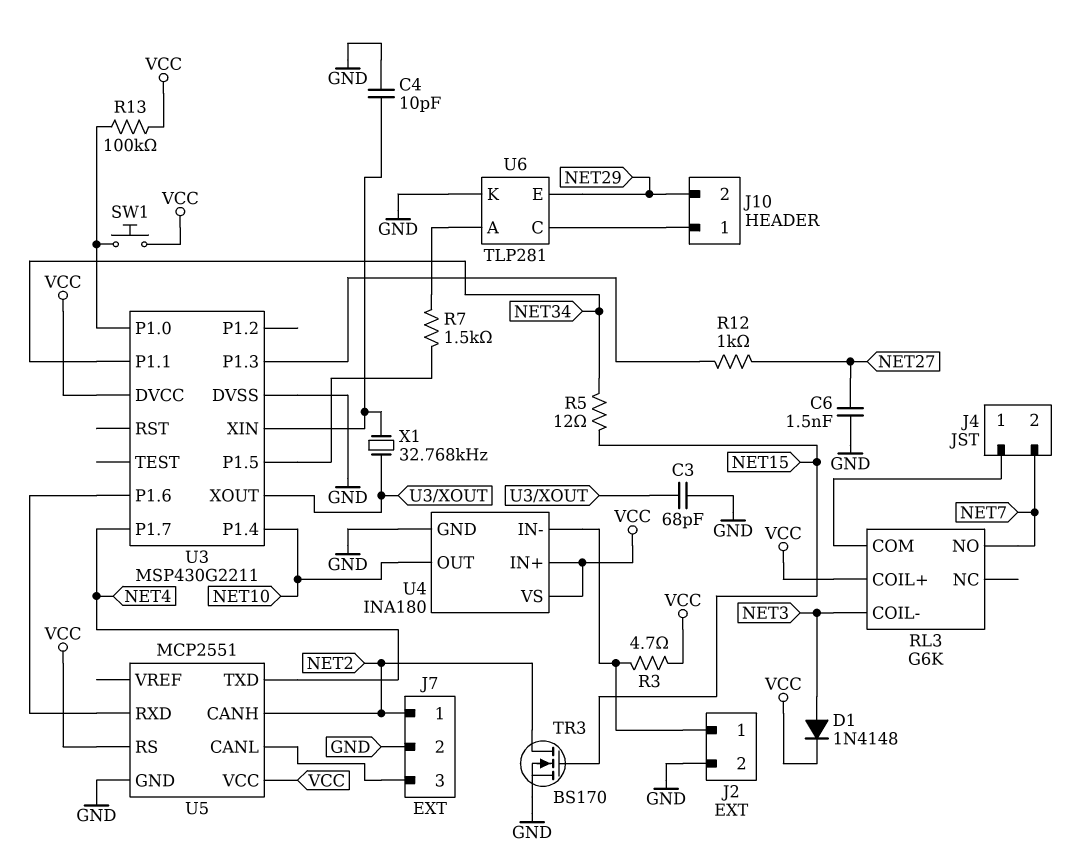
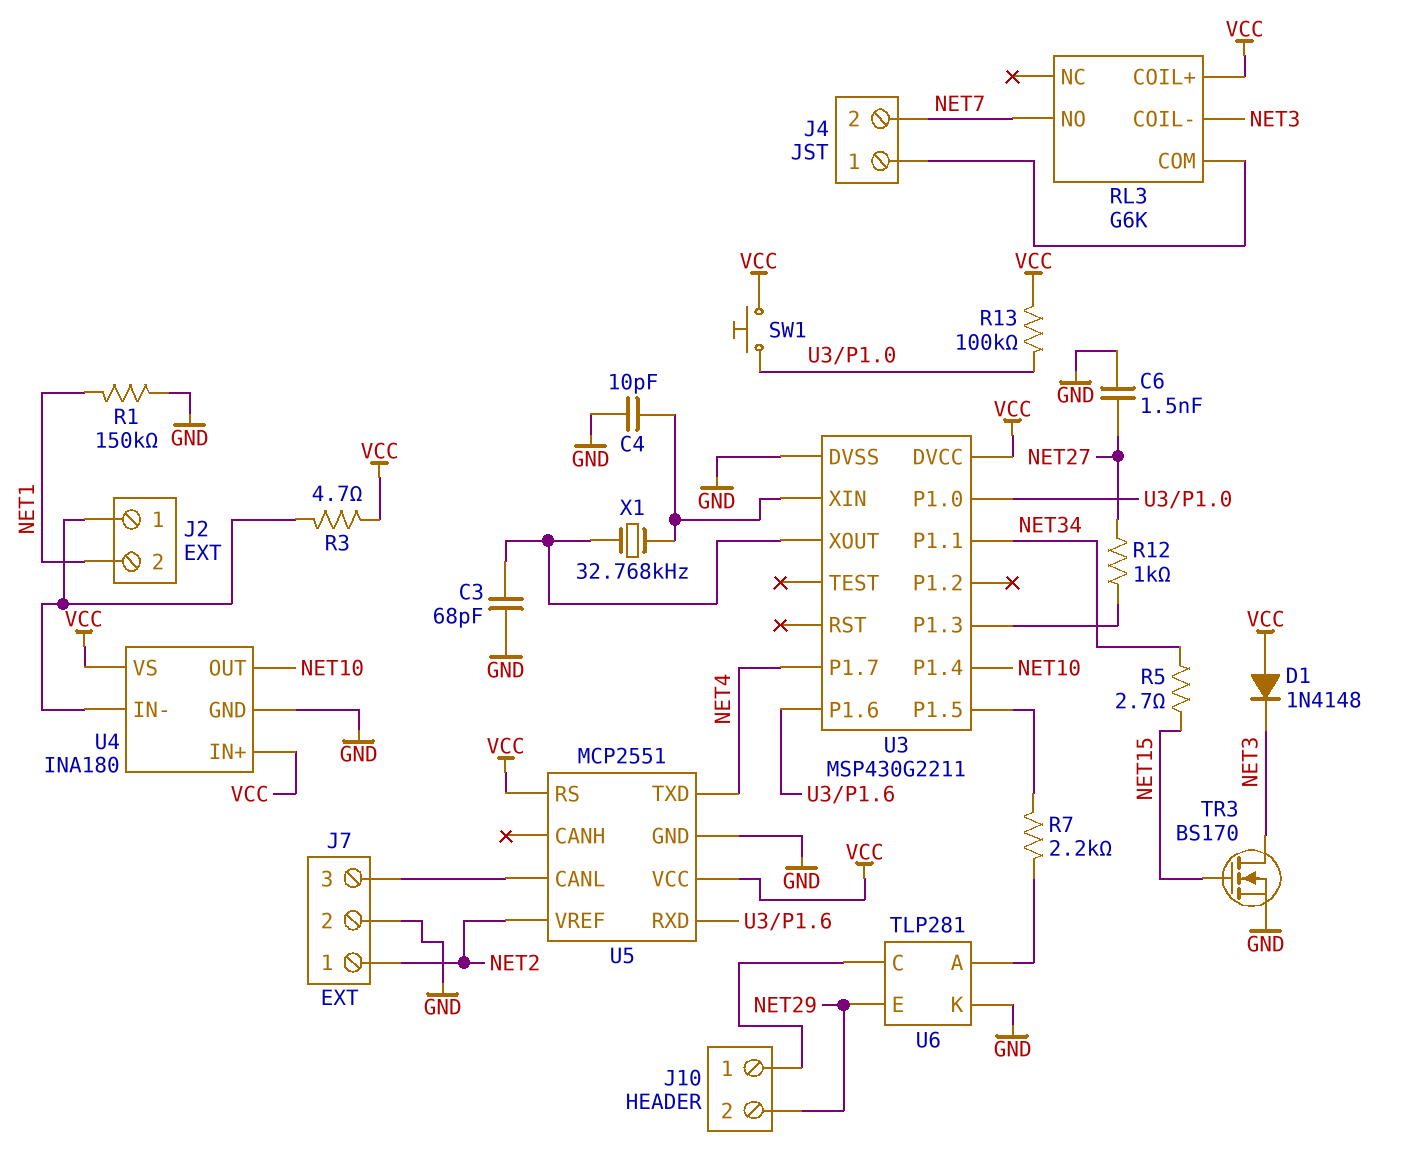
D1: diode 1N4148 (A NET3, K VCC) -> diode 1N4148 (A VCC, K NET3)
J2 pin 2: GND -> NET1
R1: none -> 150k (GND, NET1)
R5: 12 (NET15, NET34) -> 2.7 (NET15, NET34)
R7: 1.5k (U3/P1.5, U6/A) -> 2.2k (U3/P1.5, U6/A)
TR3: NMOS BS170 (G NET15, D NET2, S GND) -> NMOS BS170 (G NET15, D NET3, S GND)
U5 pin CANH: NET2 -> none
U5 pin VREF: none -> NET2

